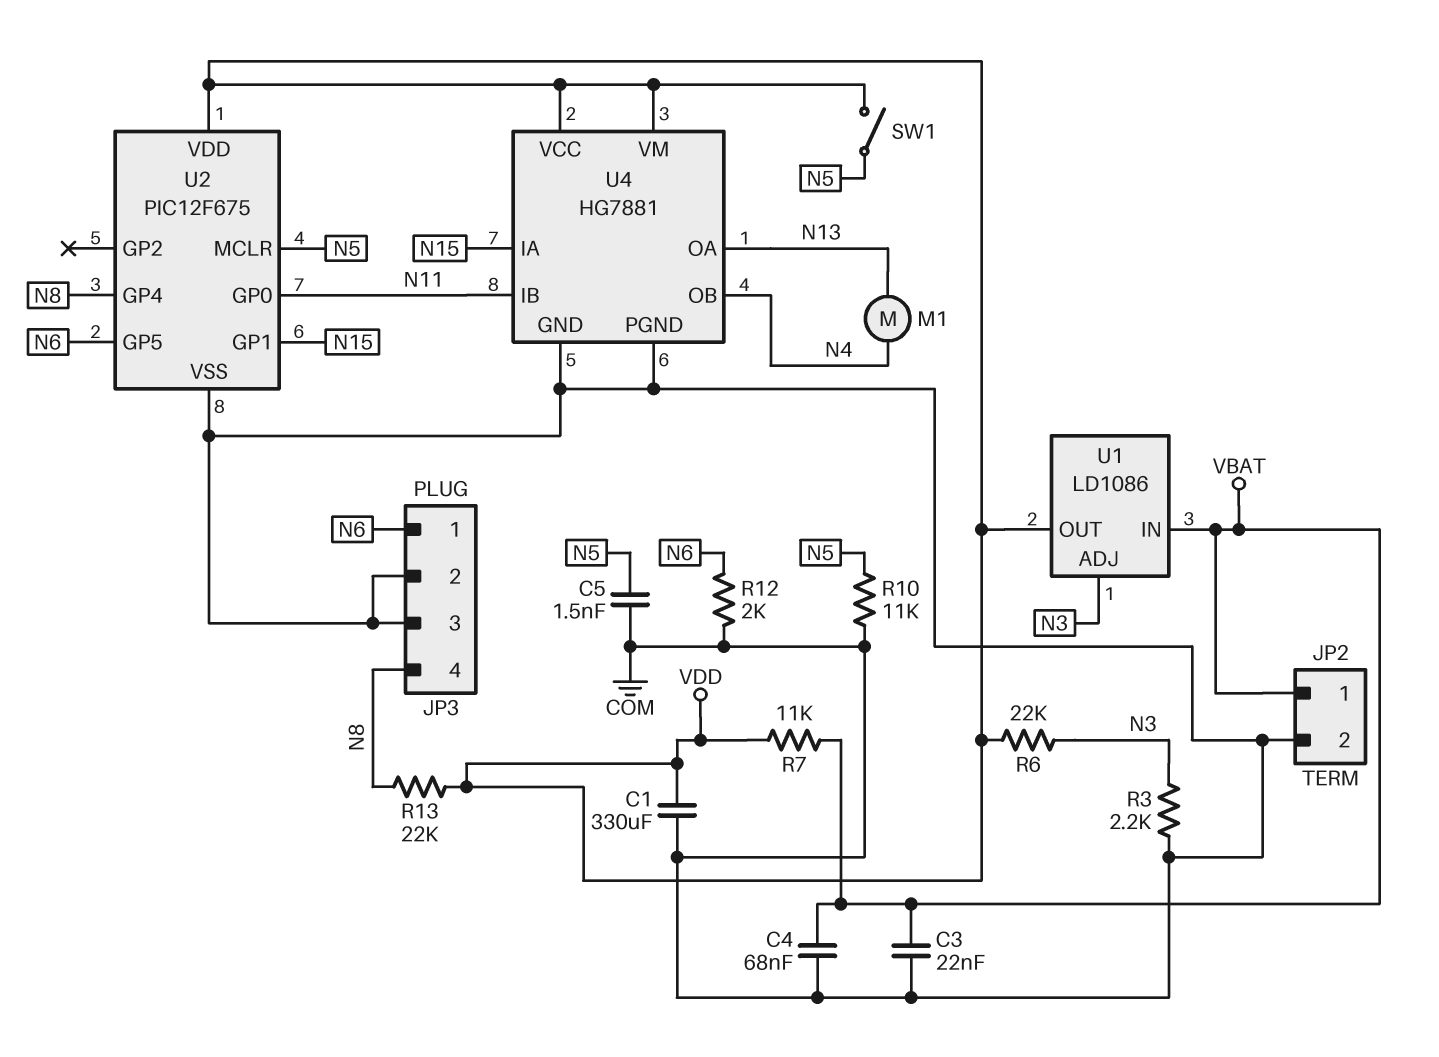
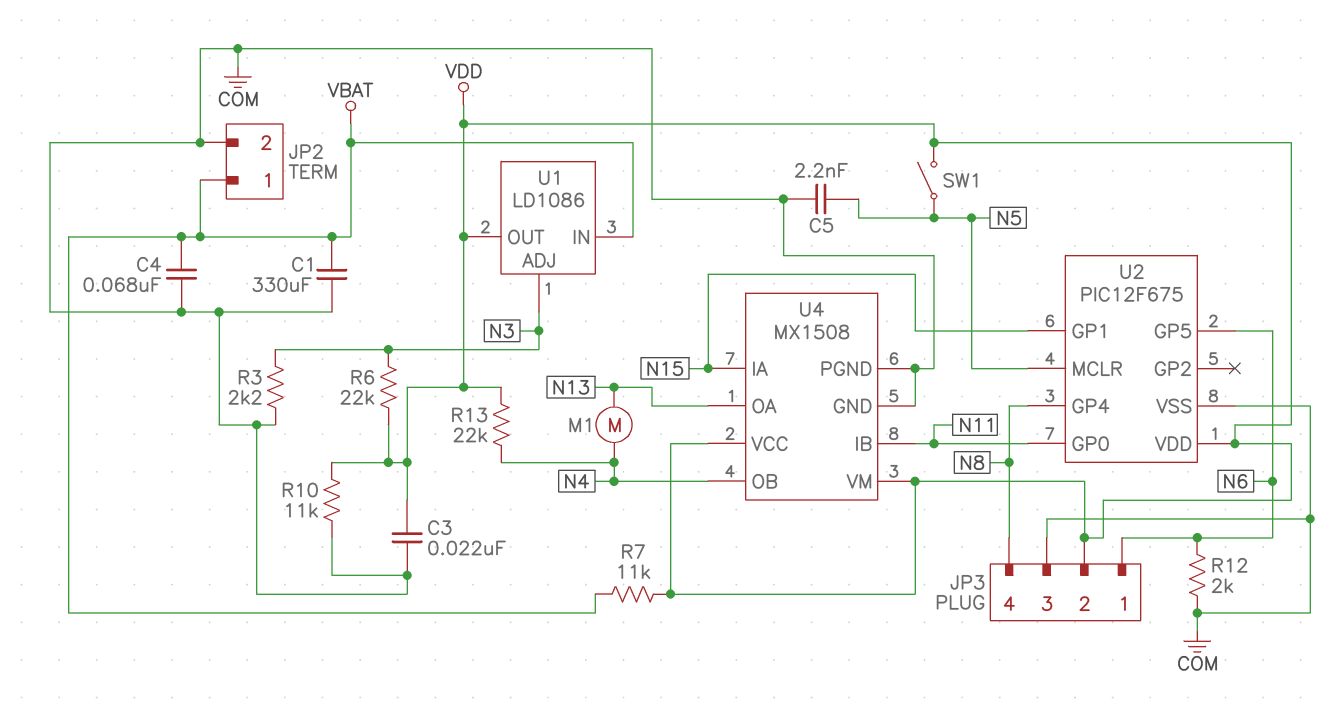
C1: 330uF (COM, VDD) -> 330uF (COM, VBAT)
C3: 22nF (COM, VBAT) -> 22nF (COM, VDD)
C5: 1.5nF (COM, N5) -> 2.2nF (COM, N5)
JP3 pin 2: COM -> VDD
R10: 11k (COM, N5) -> 11k (COM, VDD)
R13: 22k (N8, VDD) -> 22k (N4, VDD)
U4: HG7881 -> MX1508

